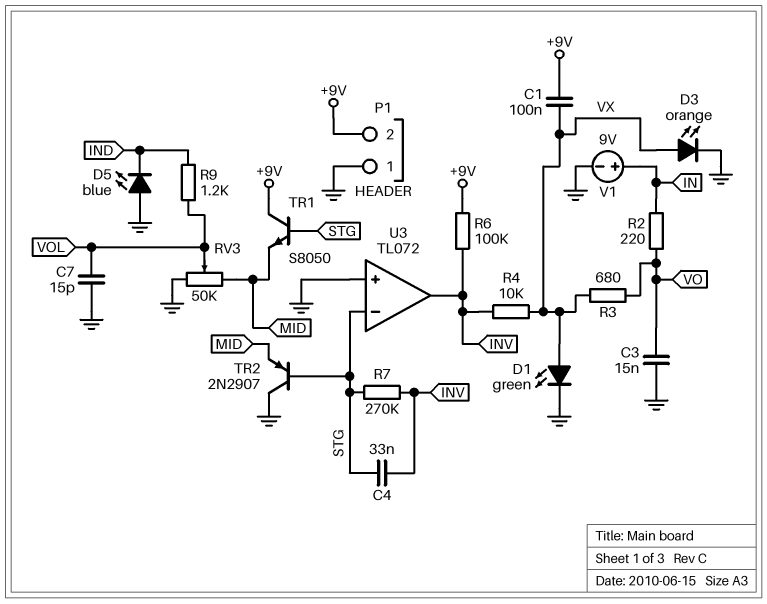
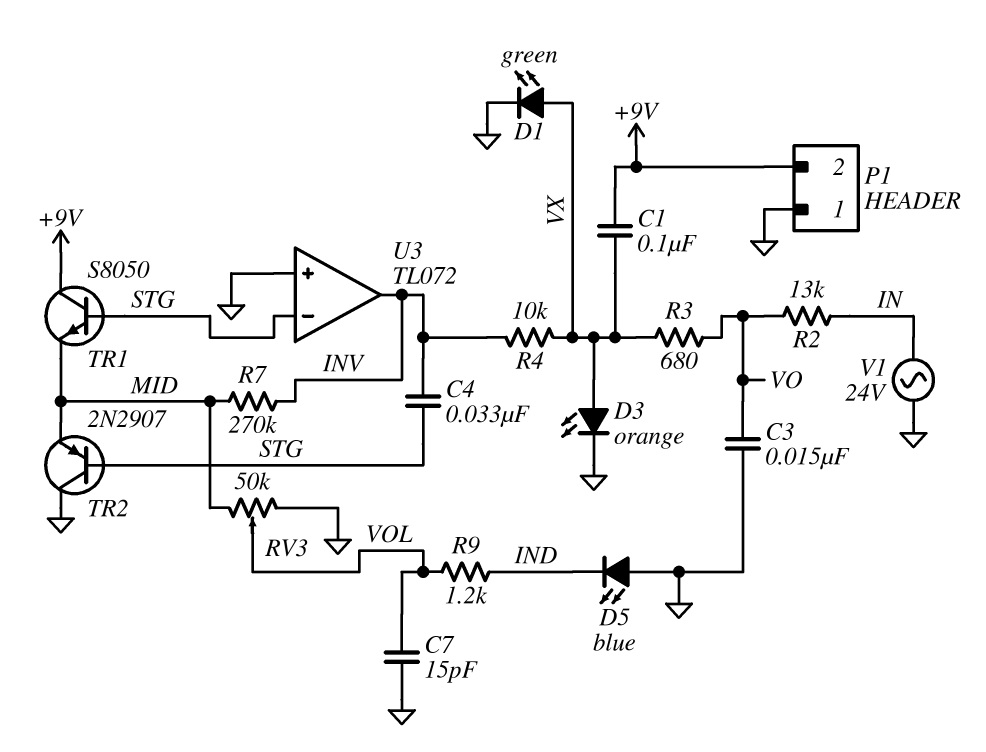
R2: 220 (IN, VO) -> 13k (IN, VO)
R6: 100k (+9V, INV) -> none
R7: 270k (INV, STG) -> 270k (INV, MID)
V1: 9V (plus IN, minus GND) -> AC 24V (GND, IN)

